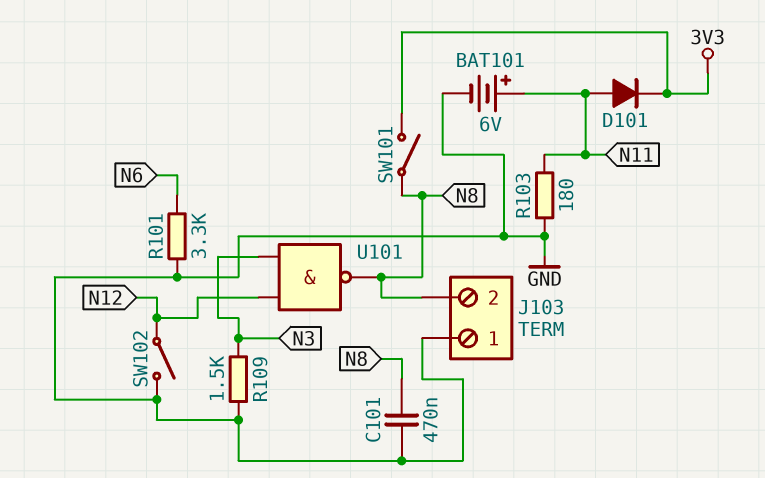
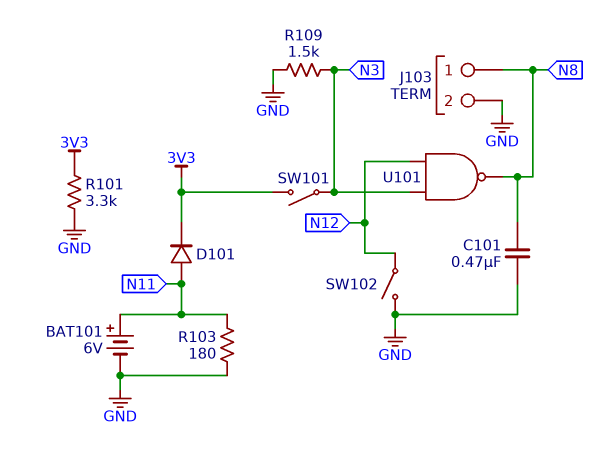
J103 pin 1: GND -> N8
J103 pin 2: N8 -> GND
R101: 3.3k (GND, N6) -> 3.3k (3V3, GND)
SW101: switch (3V3, N8) -> switch (3V3, N3)

